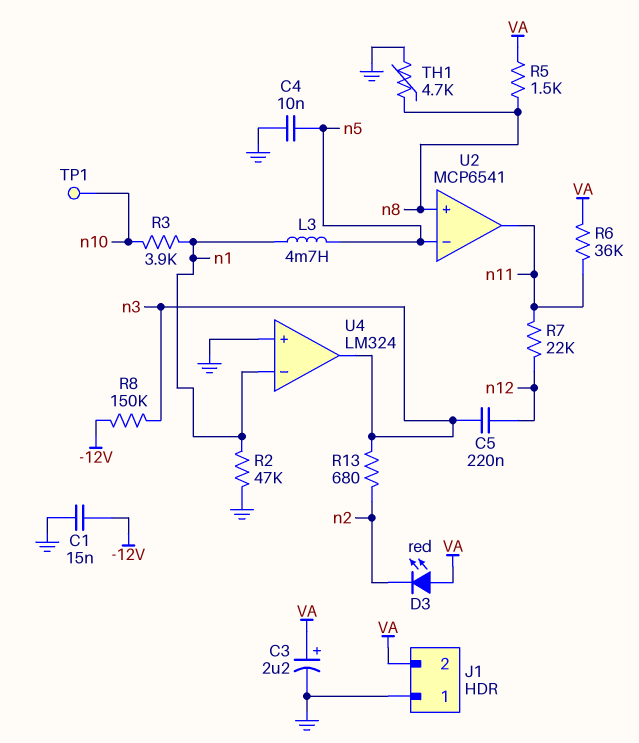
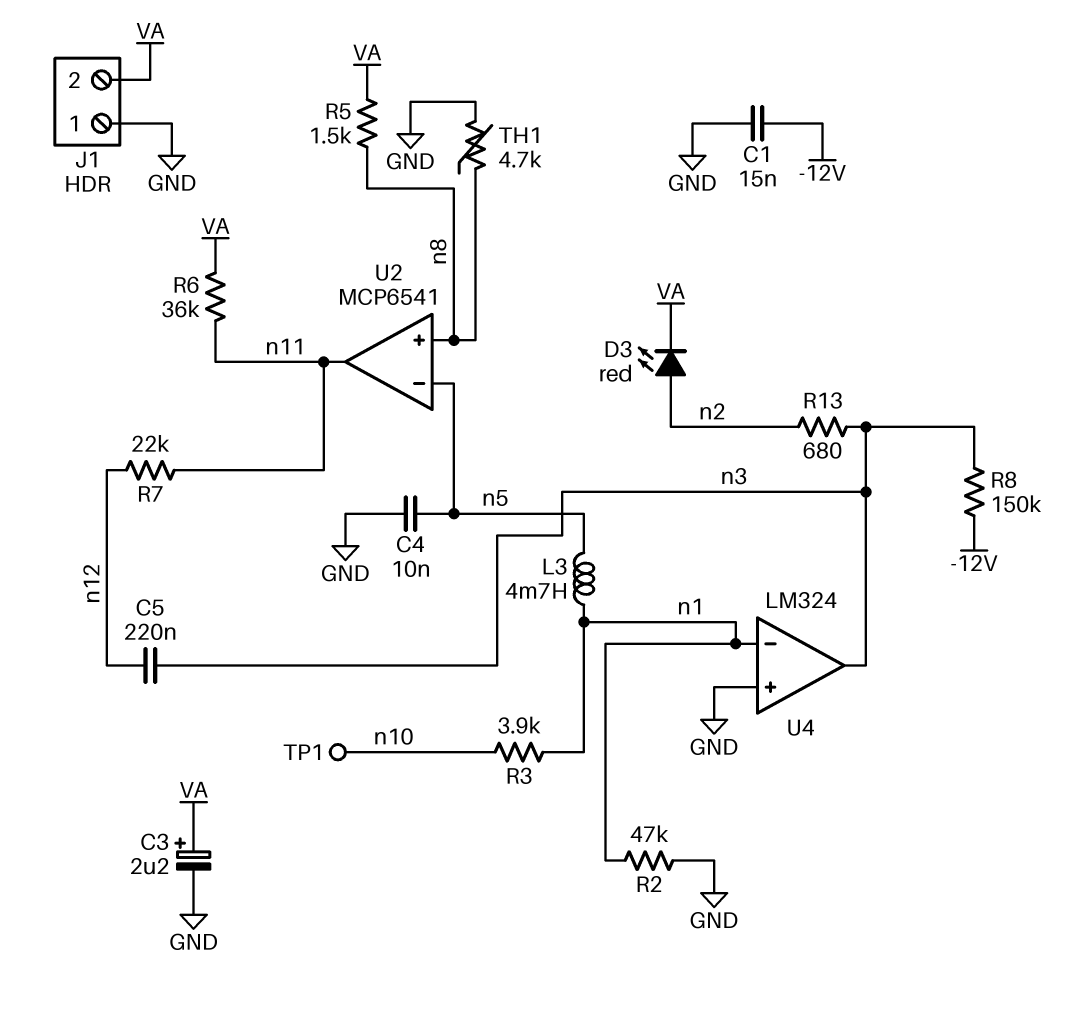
D3: LED red (A VA, K n2) -> LED red (A n2, K VA)

